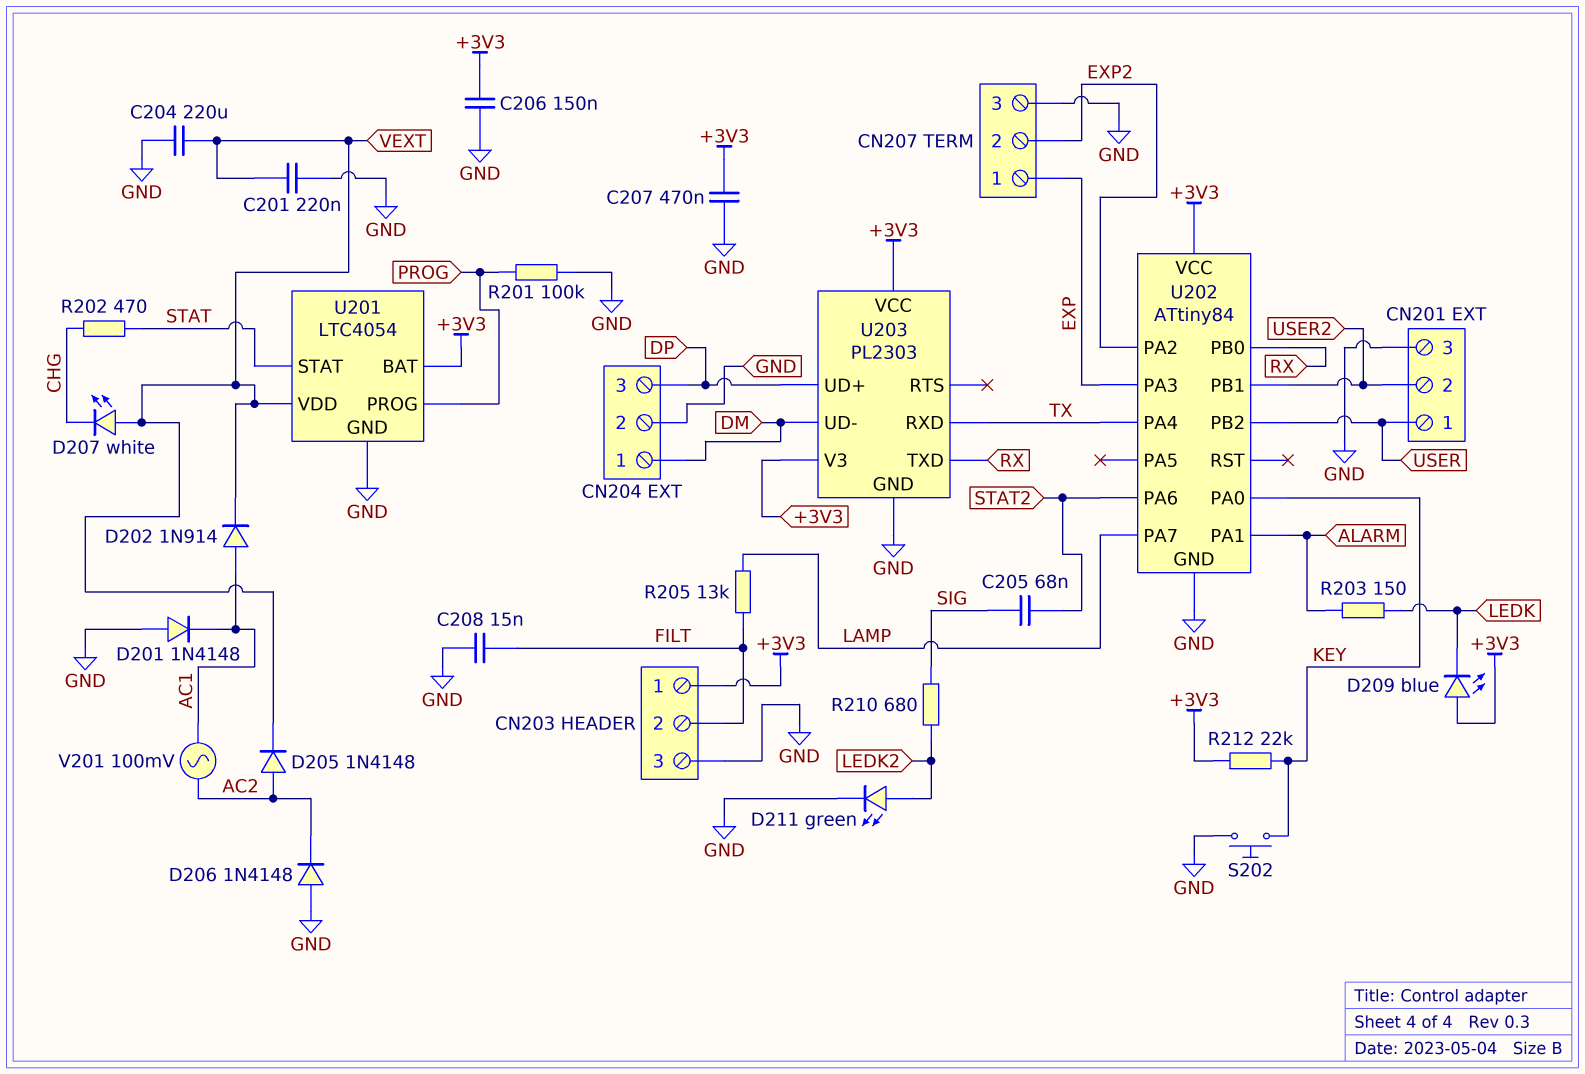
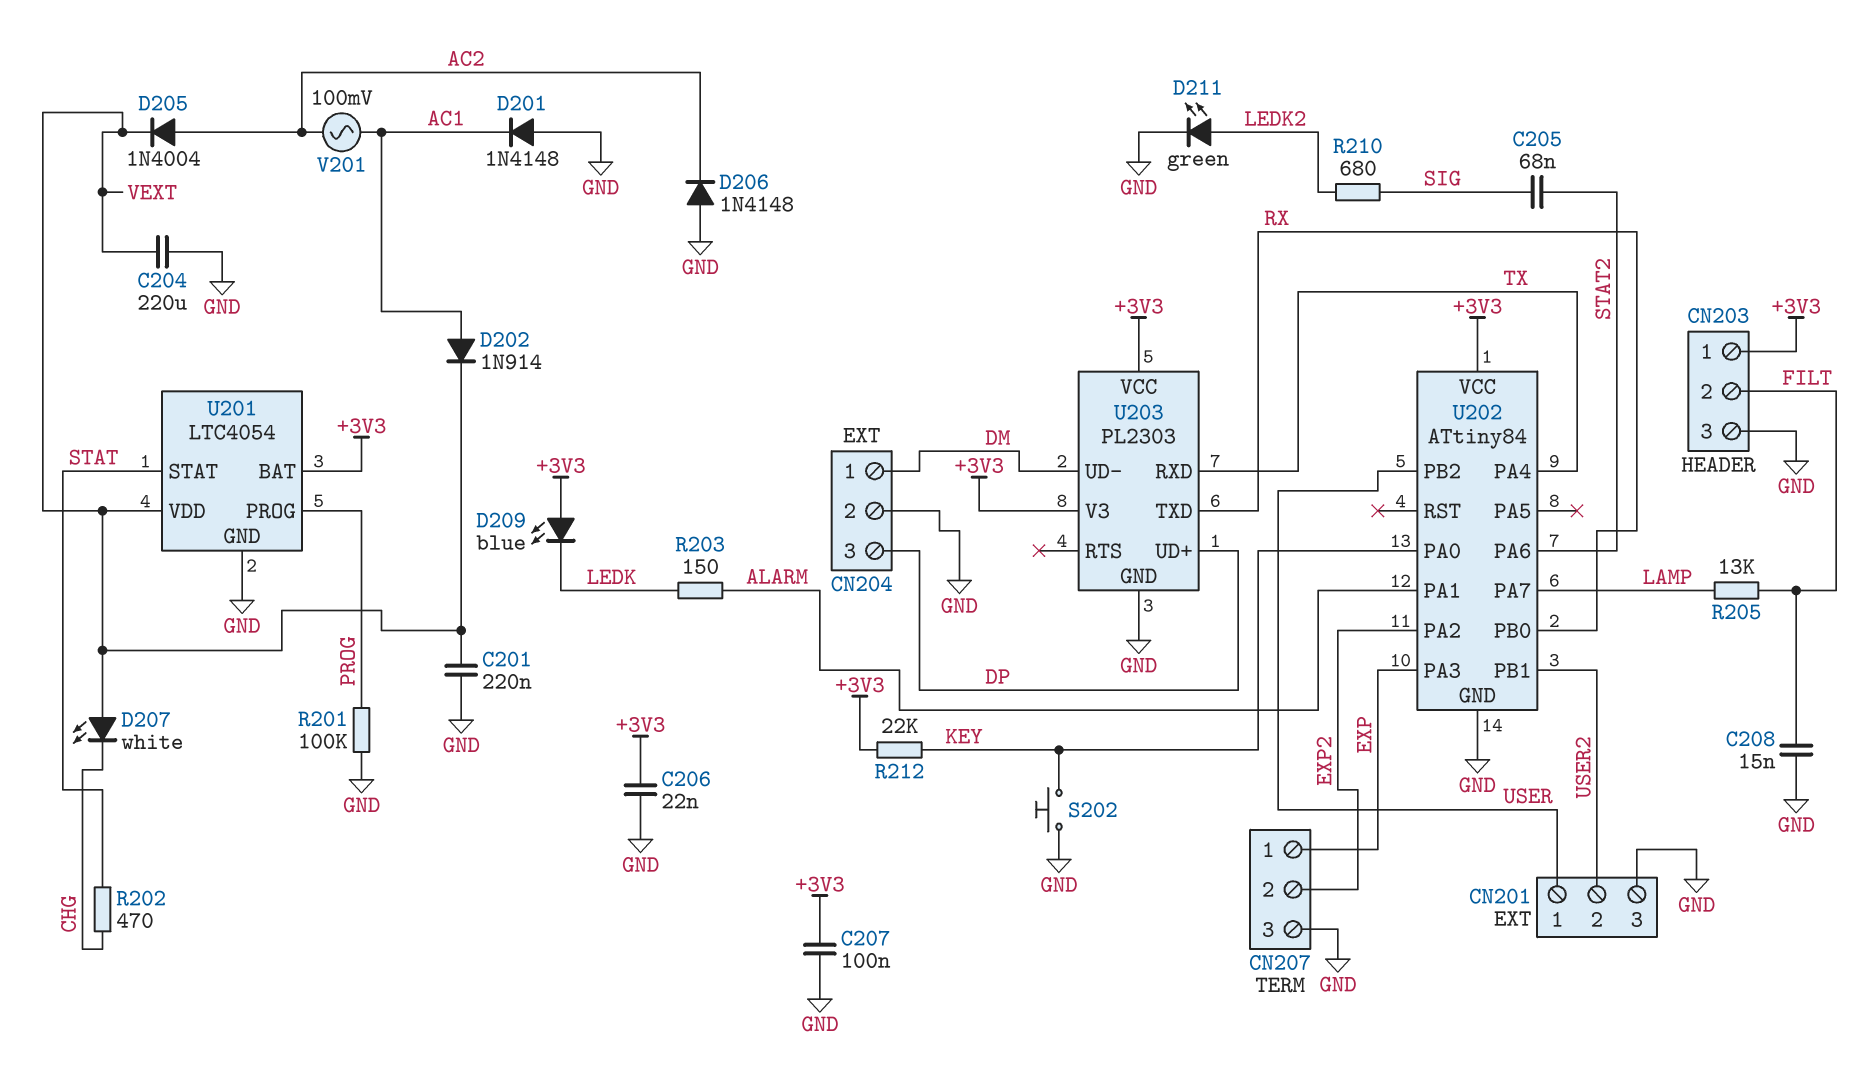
C206: 150nF (+3V3, GND) -> 22nF (+3V3, GND)
C207: 470nF (+3V3, GND) -> 100nF (+3V3, GND)
D205: diode 1N4148 (A AC2, K VEXT) -> diode 1N4004 (A AC2, K VEXT)

